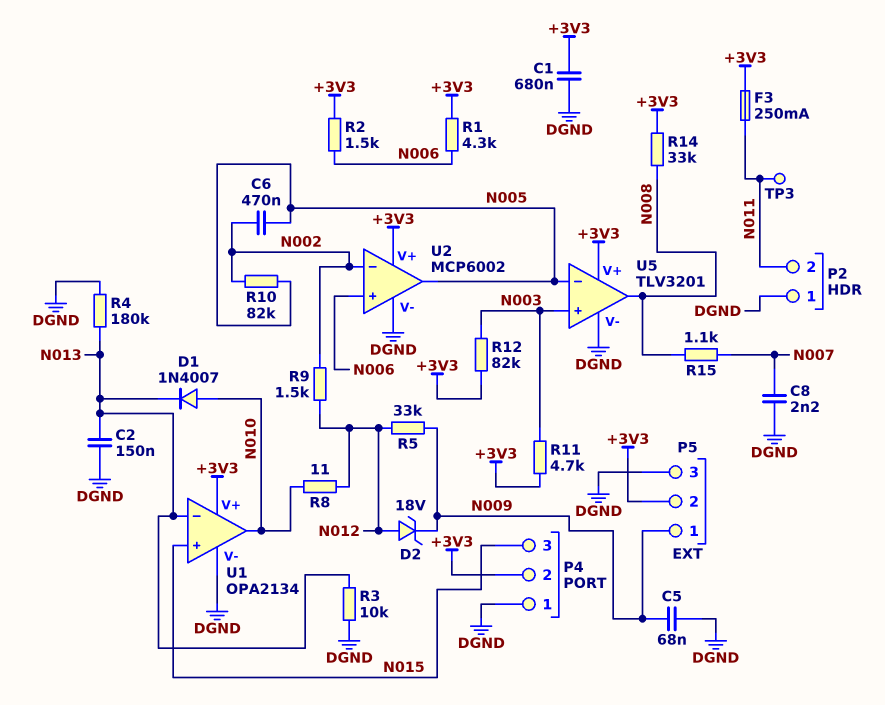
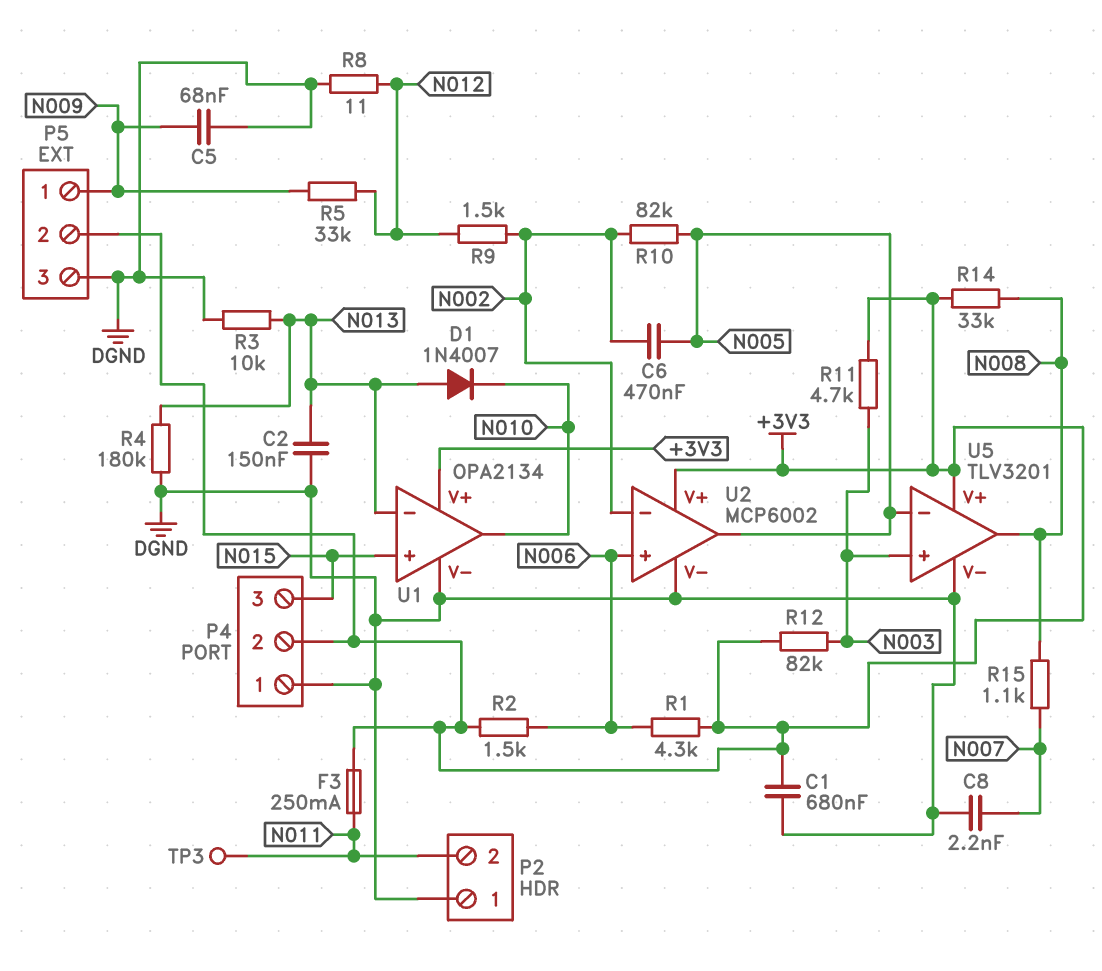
D1: diode 1N4007 (A N010, K N013) -> diode 1N4007 (A N013, K N010)
D2: zener 18V (A N012, K N009) -> none
R8: 11 (N010, N012) -> 11 (DGND, N012)

